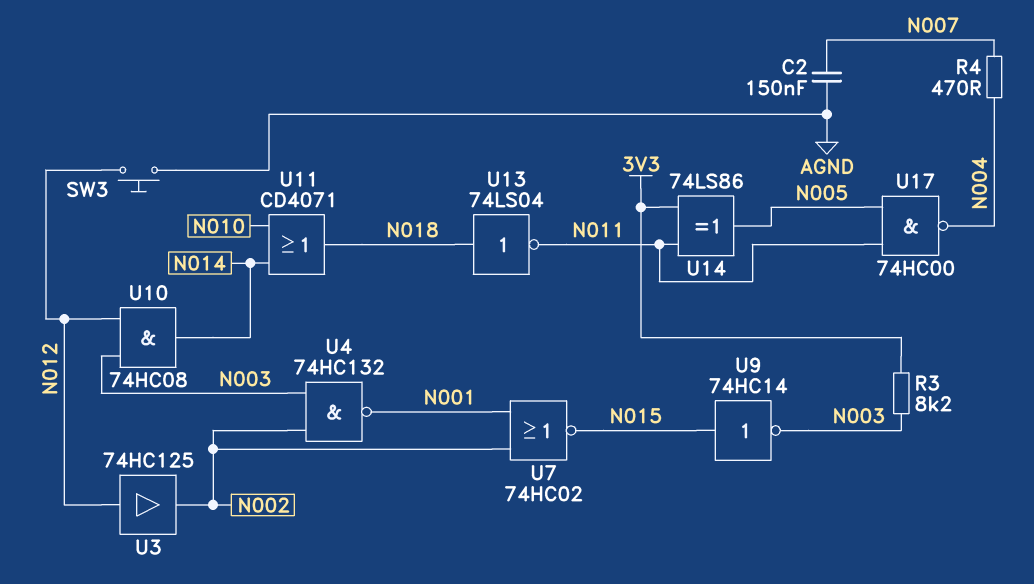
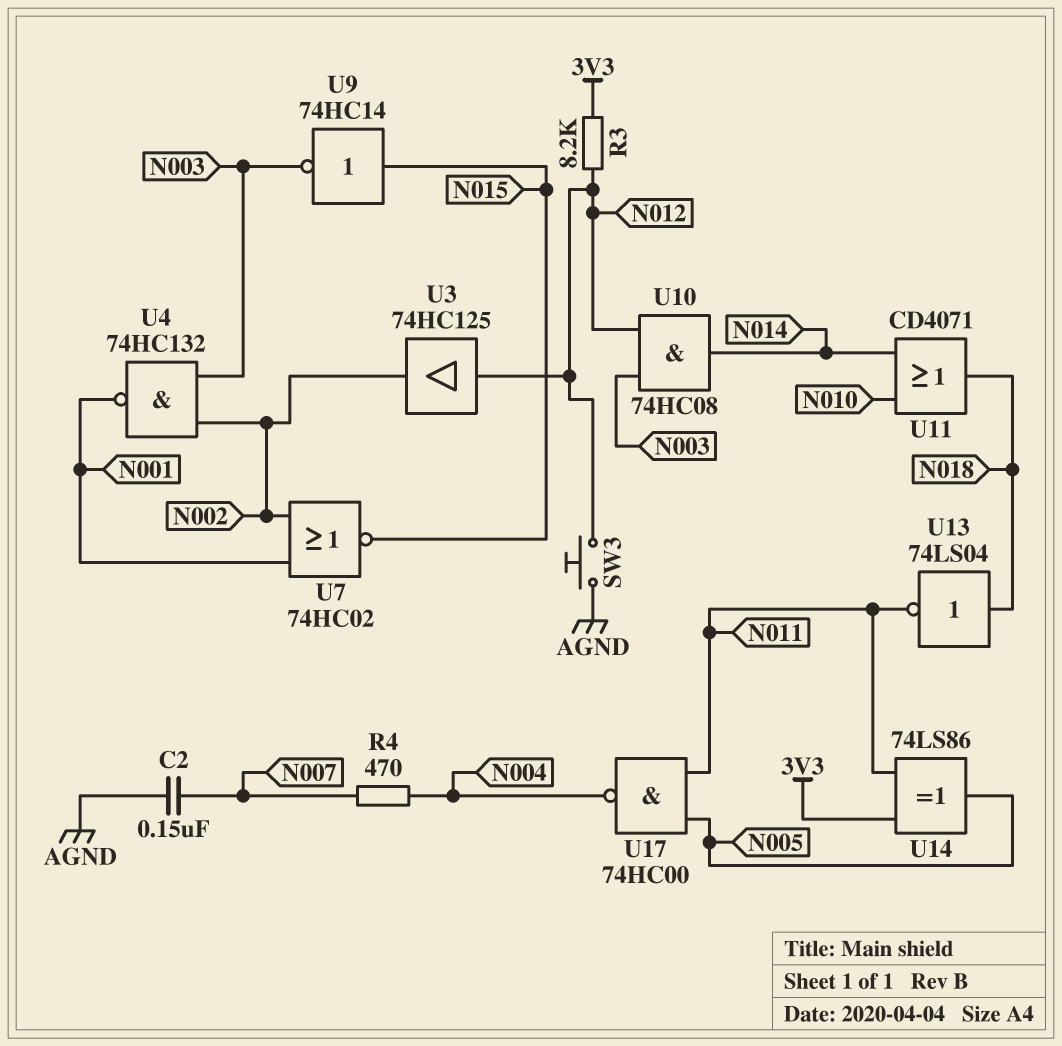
R3: 8.2k (3V3, N003) -> 8.2k (3V3, N012)

